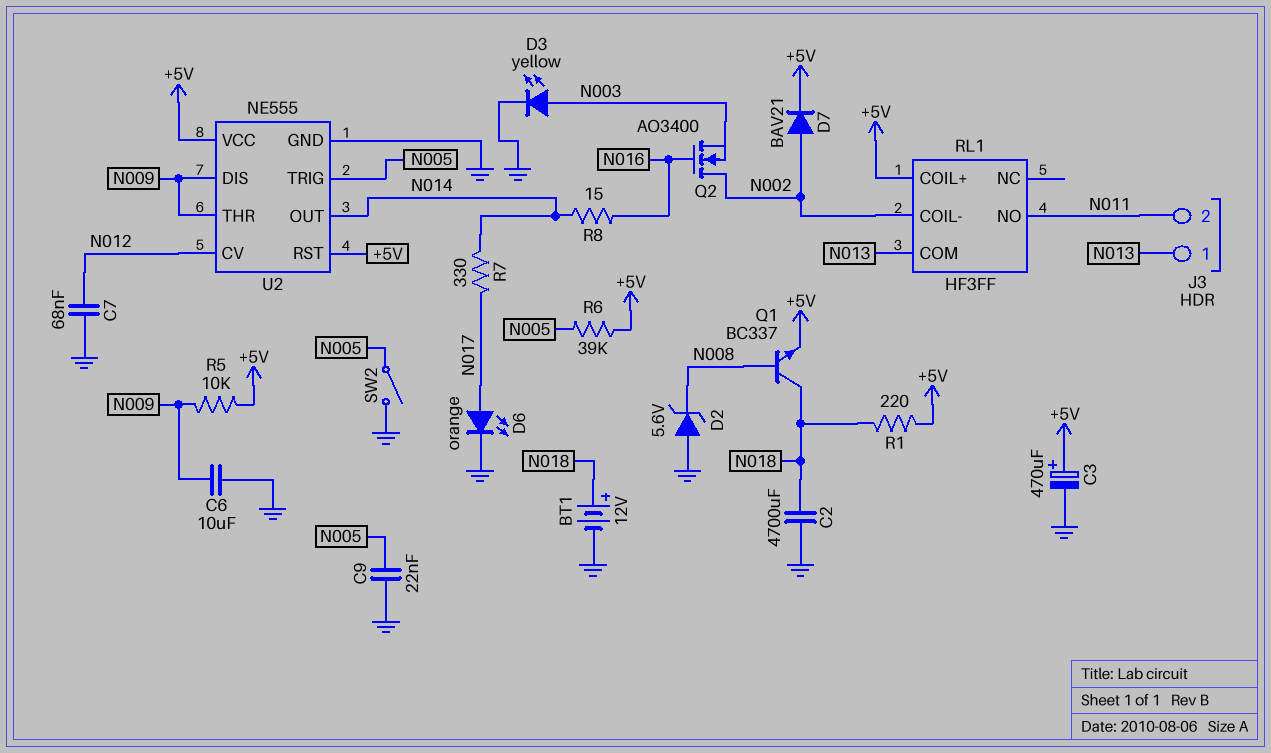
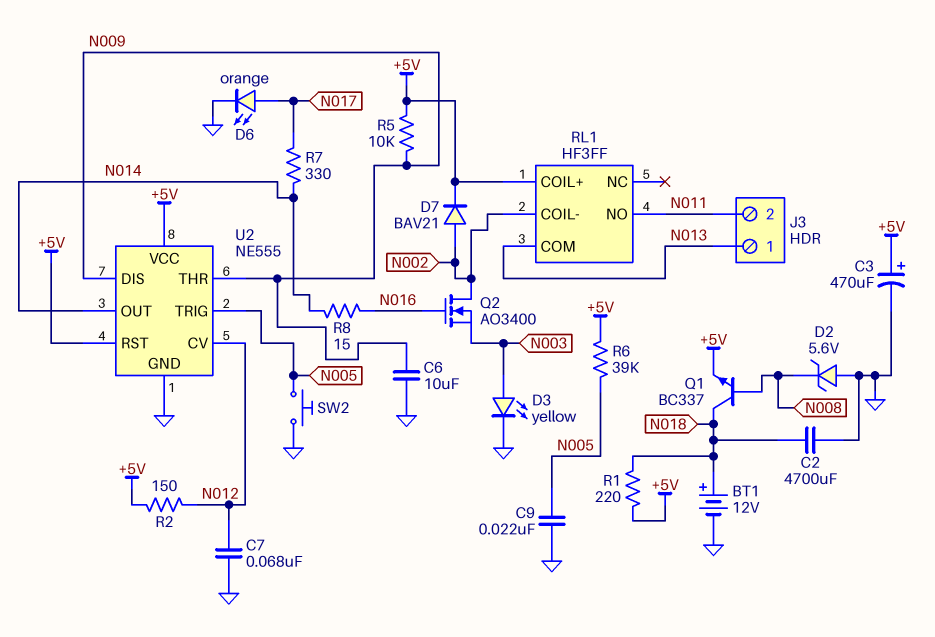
R2: none -> 150 (+5V, N012)
SW2: switch (GND, N005) -> button (GND, N005)

